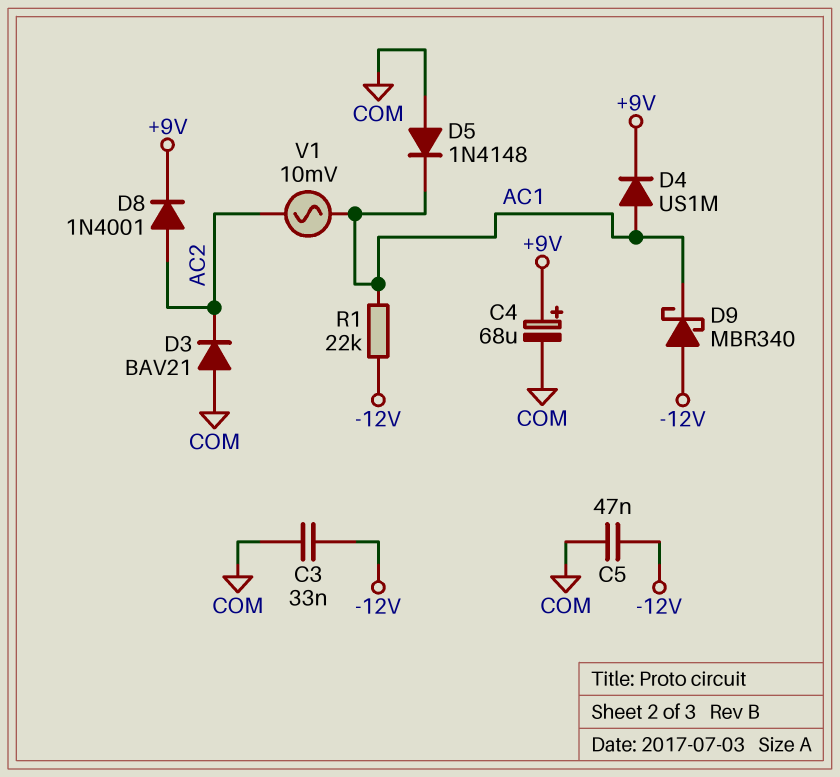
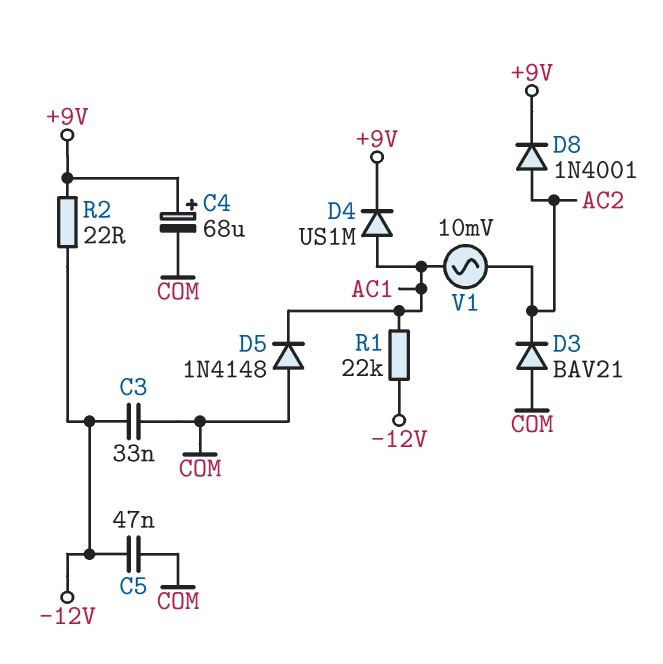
D9: schottky MBR340 (A -12V, K AC1) -> none
R2: none -> 22 (+9V, -12V)

